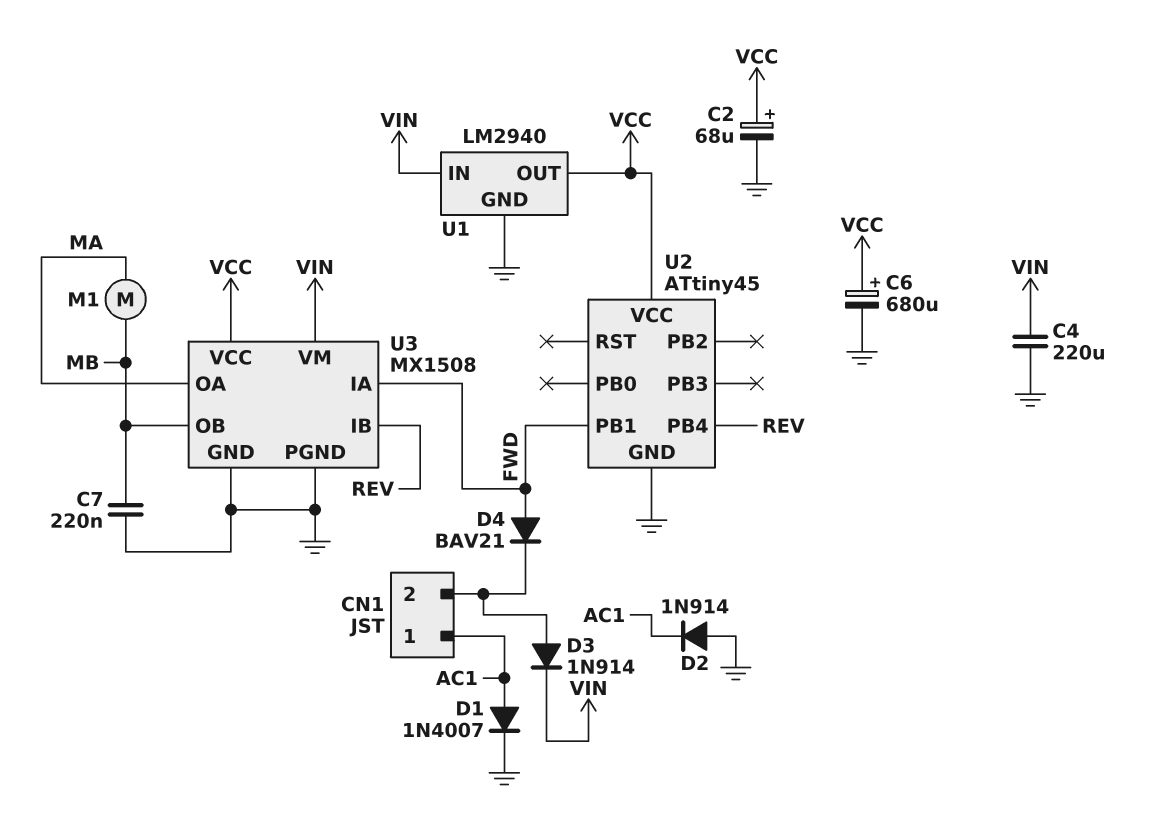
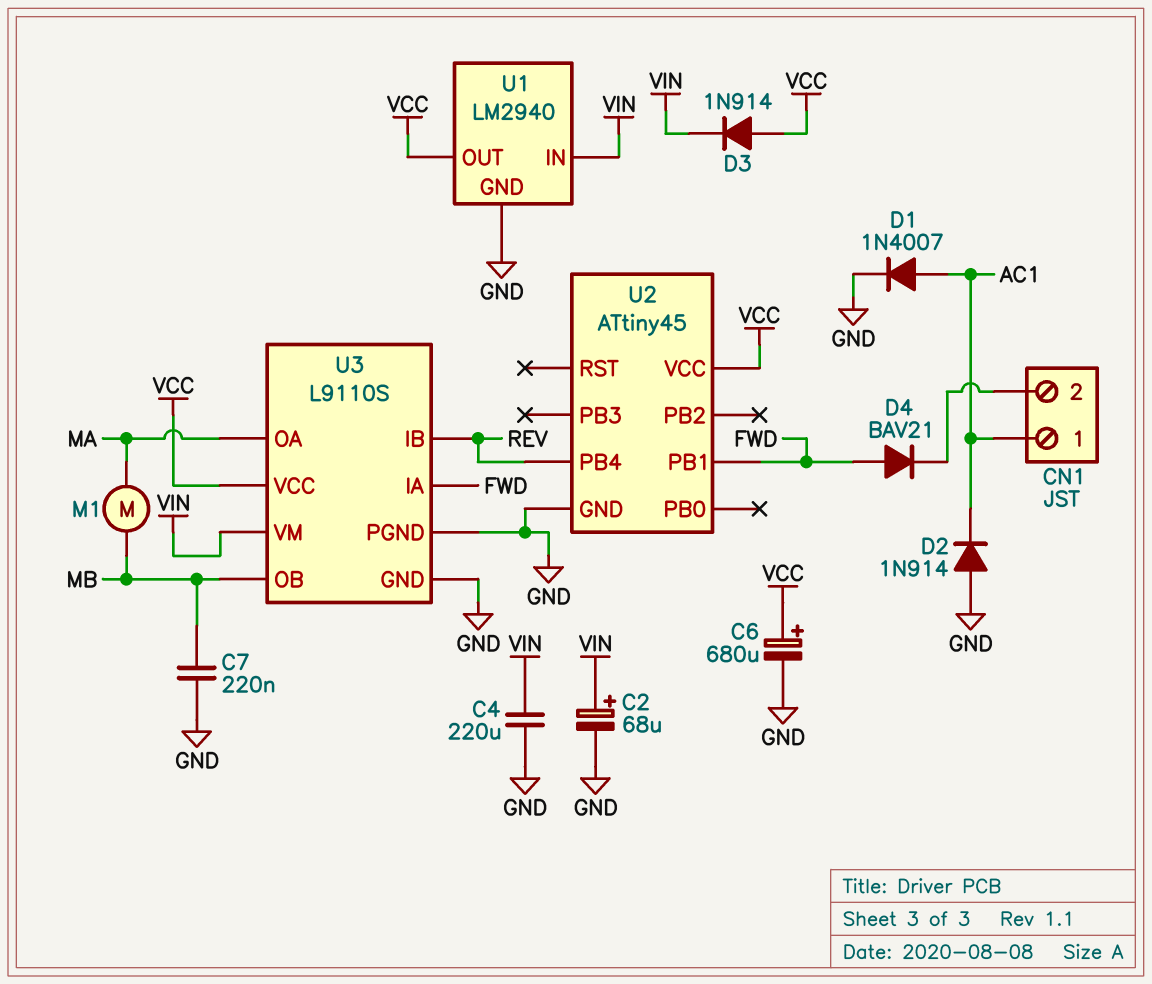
C2: 68uF (plus VCC, minus GND) -> 68uF (plus VIN, minus GND)
D3: diode 1N914 (A CN1/2, K VIN) -> diode 1N914 (A VCC, K VIN)
U3: MX1508 -> L9110S

